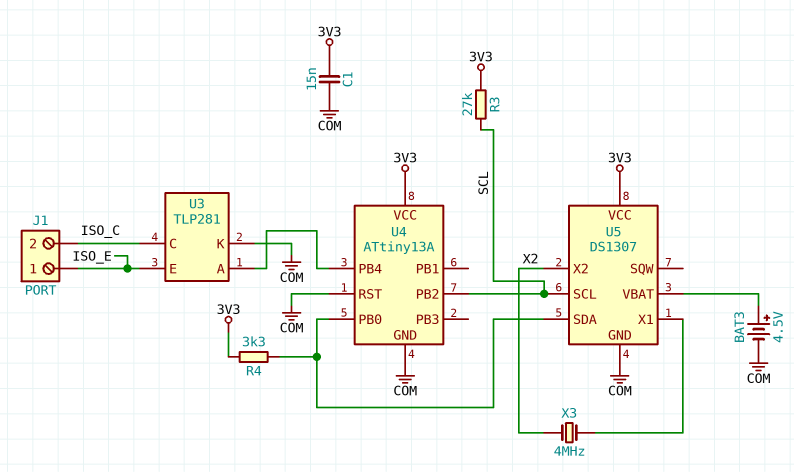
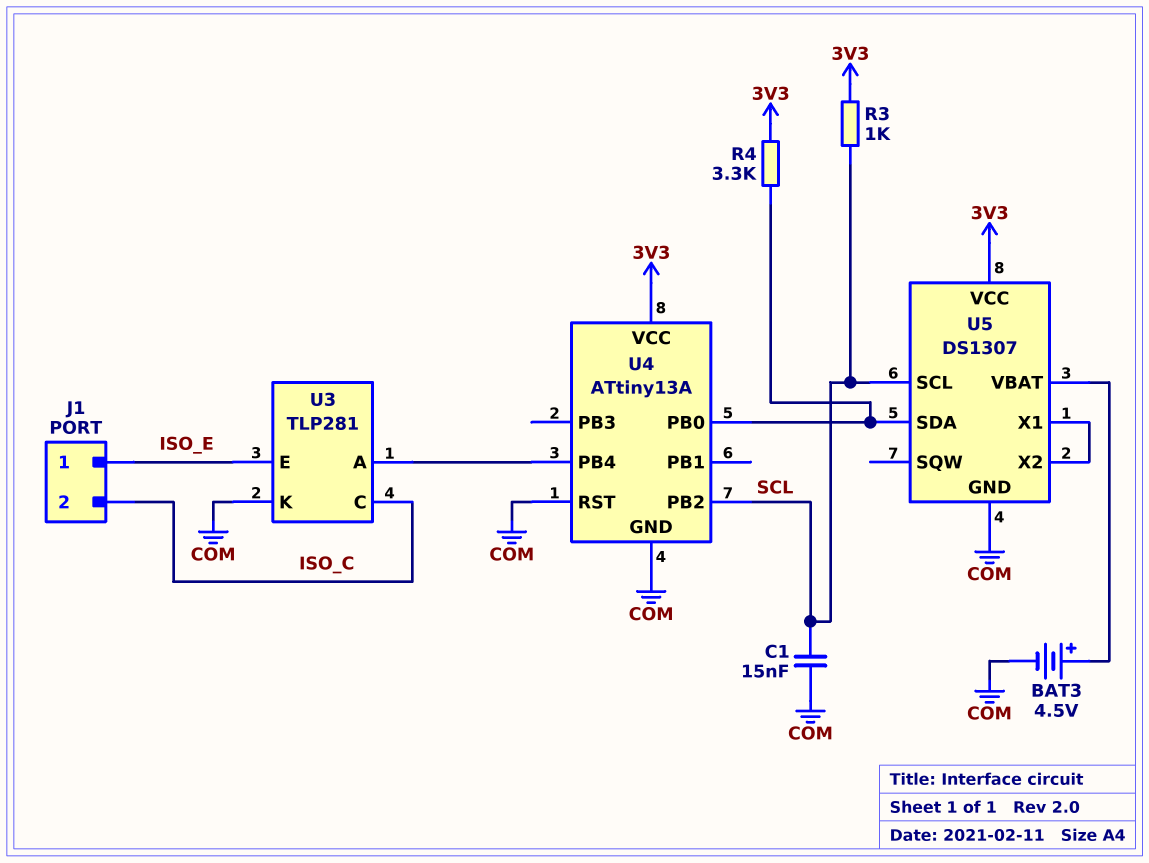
C1: 15nF (3V3, COM) -> 15nF (COM, SCL)
R3: 27k (3V3, SCL) -> 1k (3V3, SCL)
U5 pin X2: X2 -> U5/X1
X3: 4MHz (U5/X1, X2) -> none

